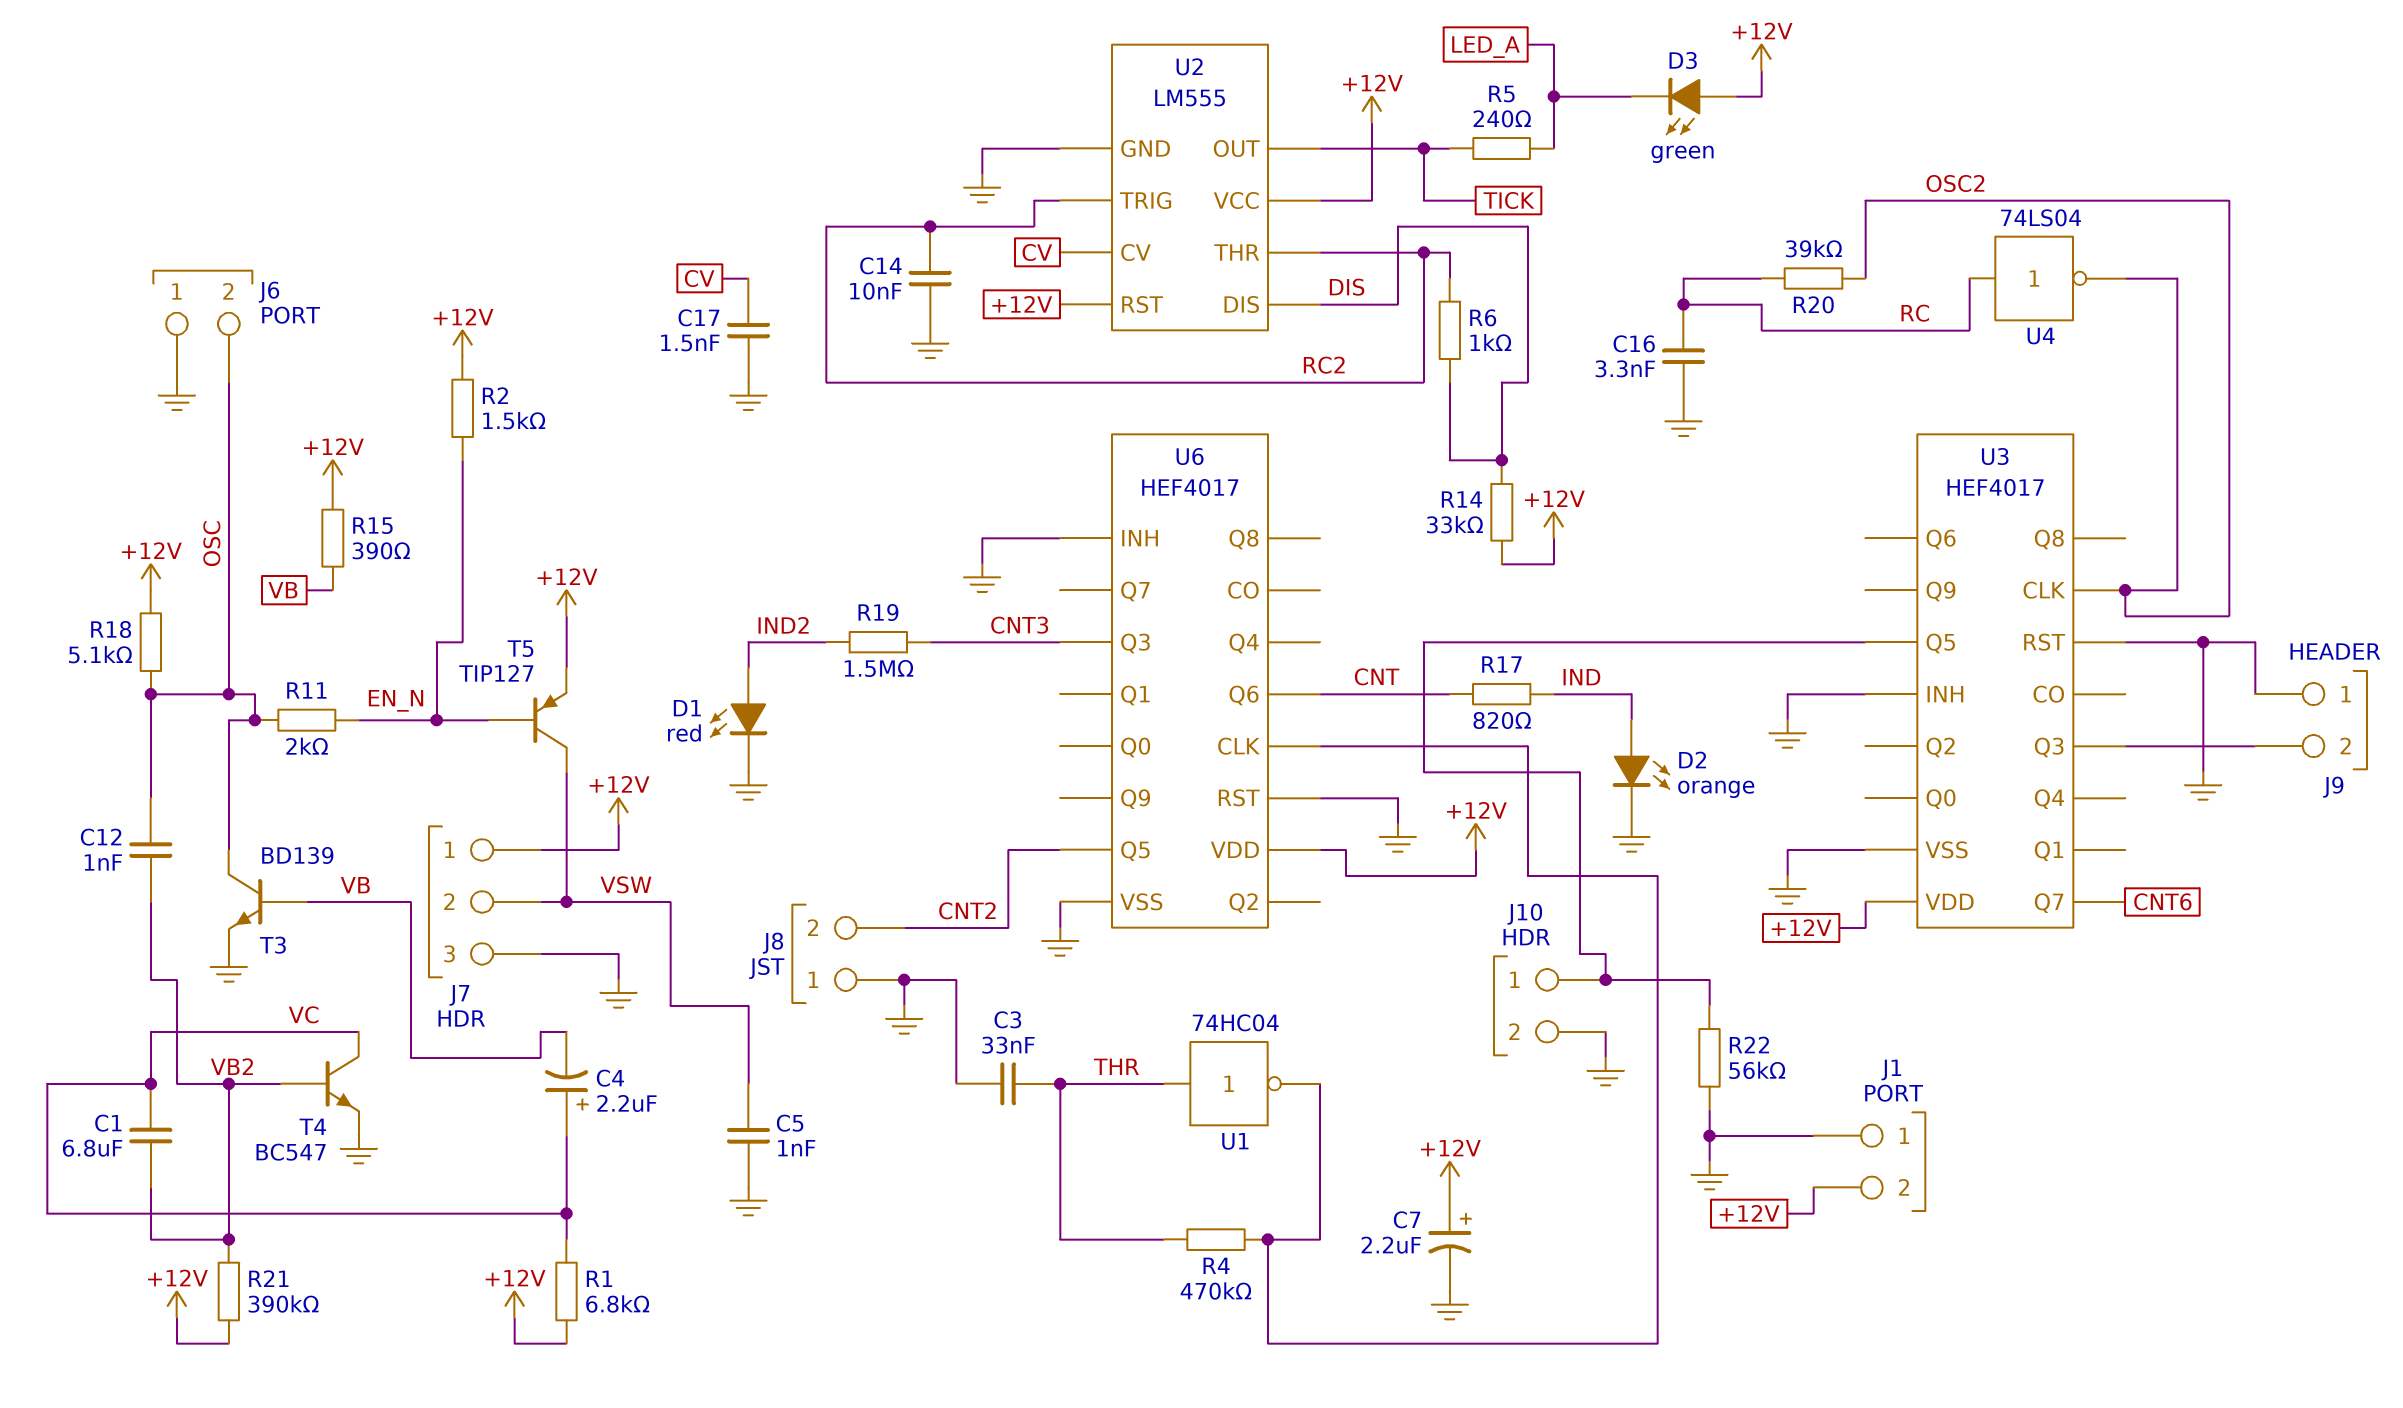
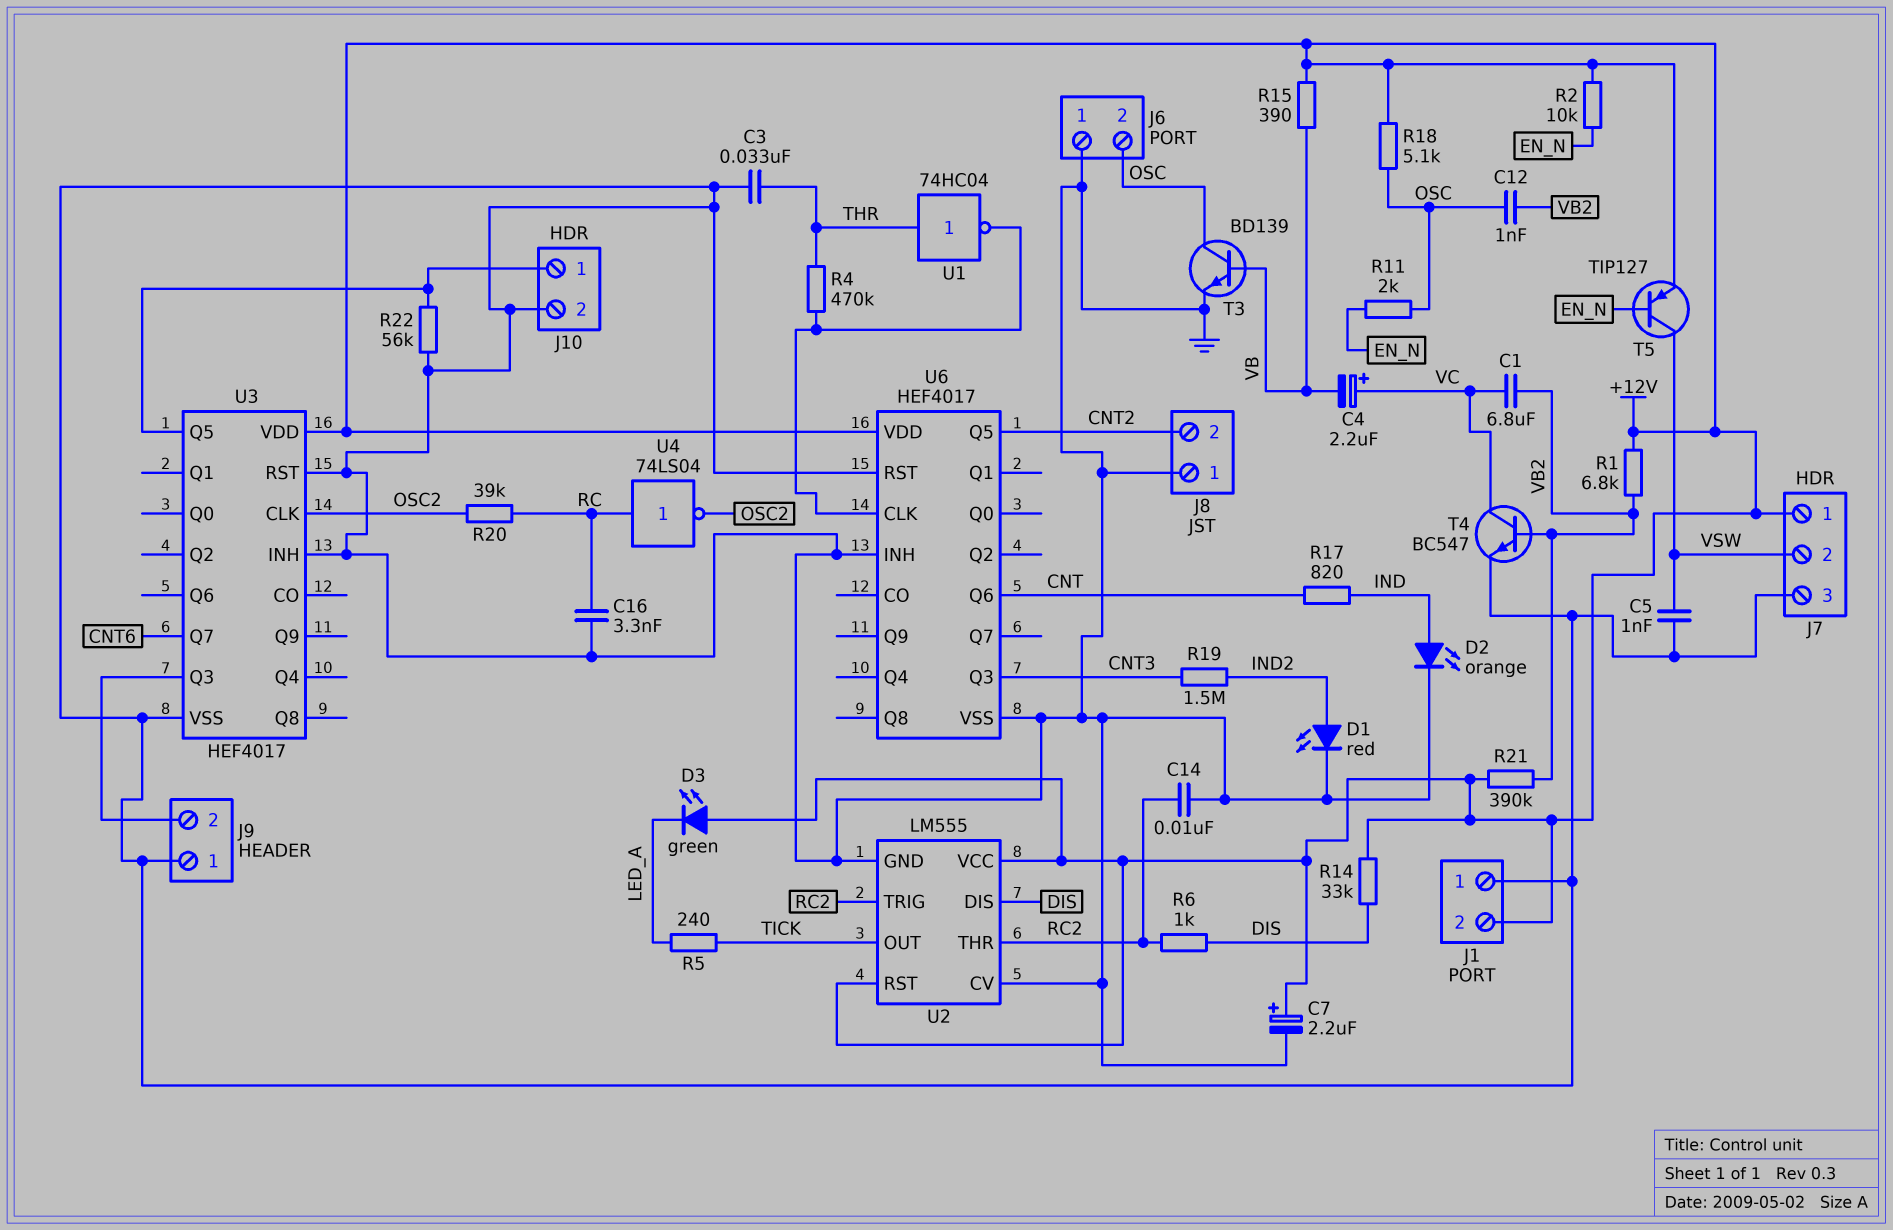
C17: 1.5nF (CV, GND) -> none
R1: 6.8k (+12V, VC) -> 6.8k (+12V, VB2)
R2: 1.5k (+12V, EN_N) -> 10k (+12V, EN_N)
U2 pin CV: CV -> GND

